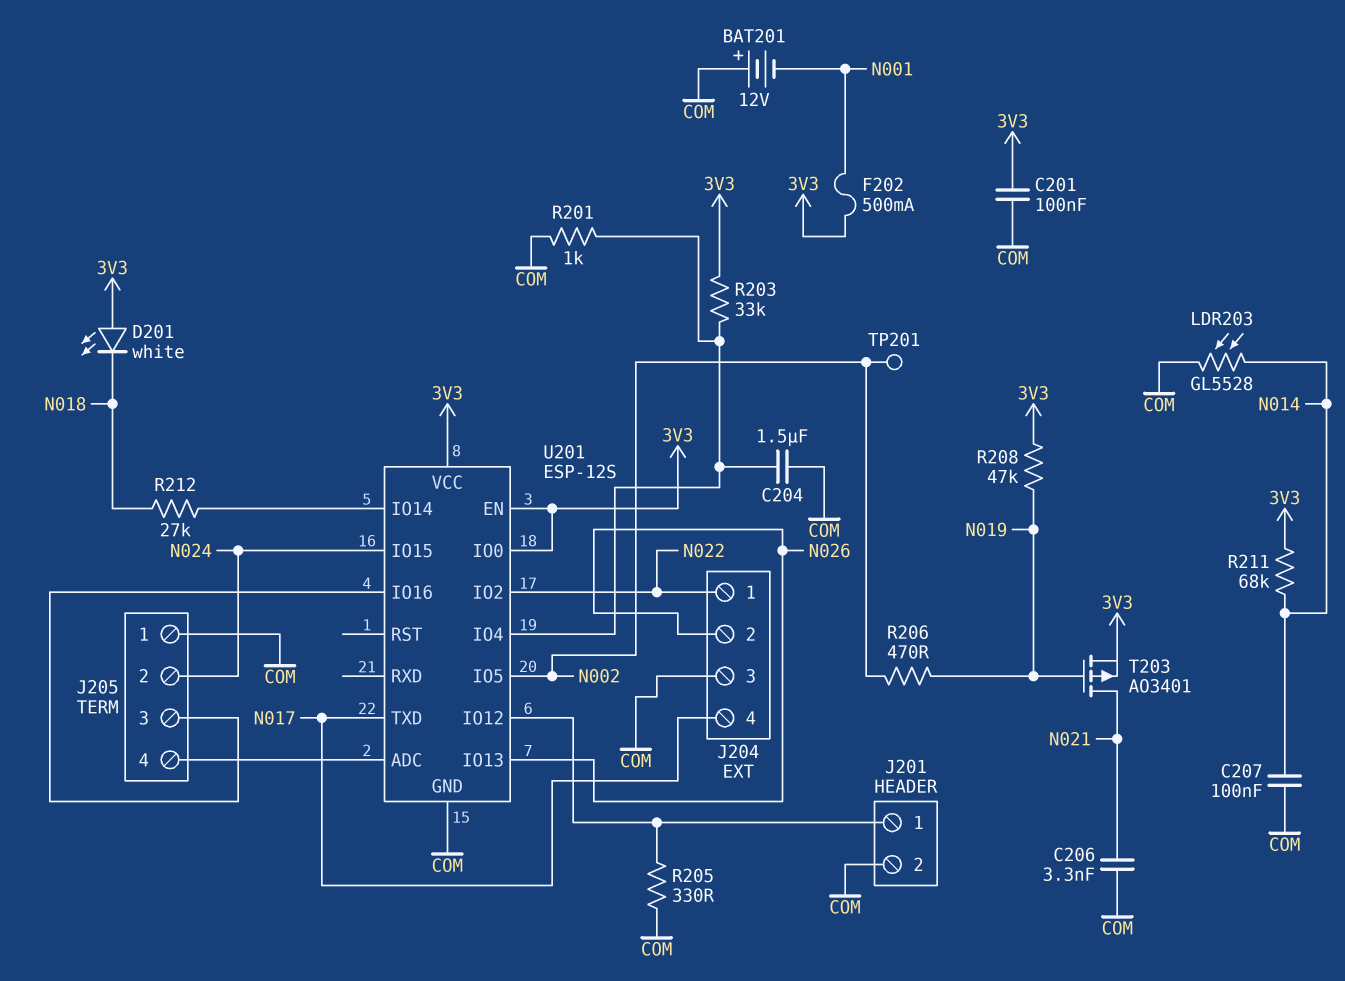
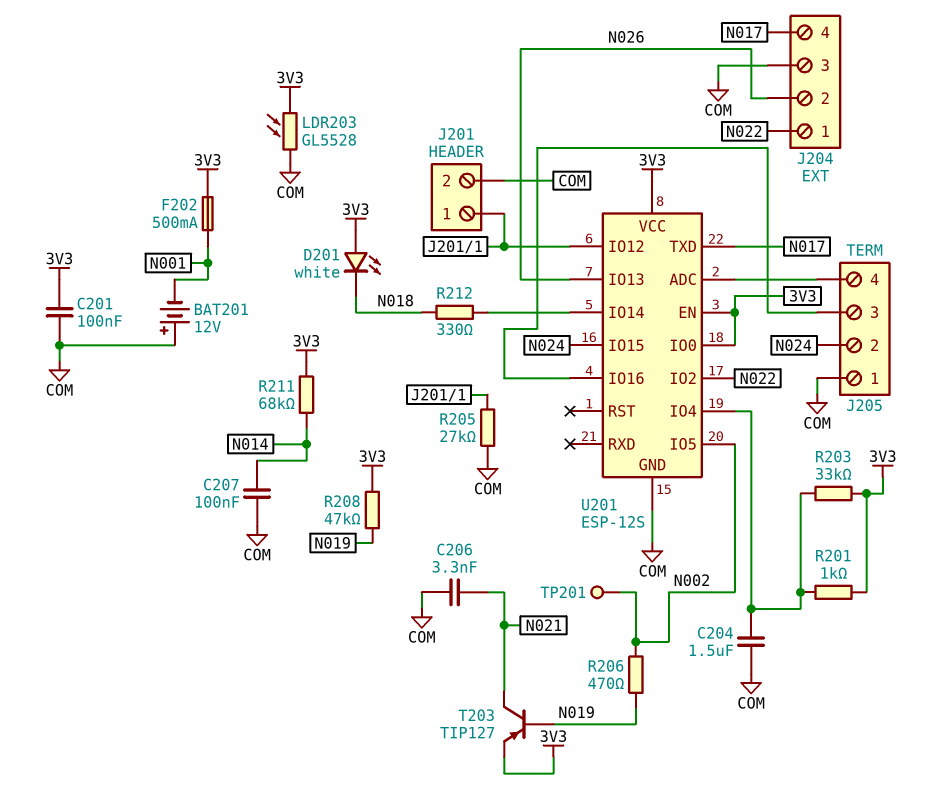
LDR203: GL5528 (COM, N014) -> GL5528 (3V3, COM)
R201: 1k (COM, U201/IO4) -> 1k (3V3, U201/IO4)
R205: 330 (COM, J201/1) -> 27k (COM, J201/1)
R212: 27k (N018, U201/IO14) -> 330 (N018, U201/IO14)
T203: PMOS AO3401 (G N019, D N021, S 3V3) -> PNP TIP127 (B N019, C N021, E 3V3)

